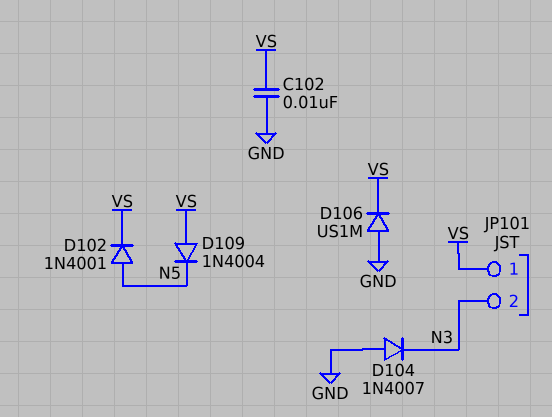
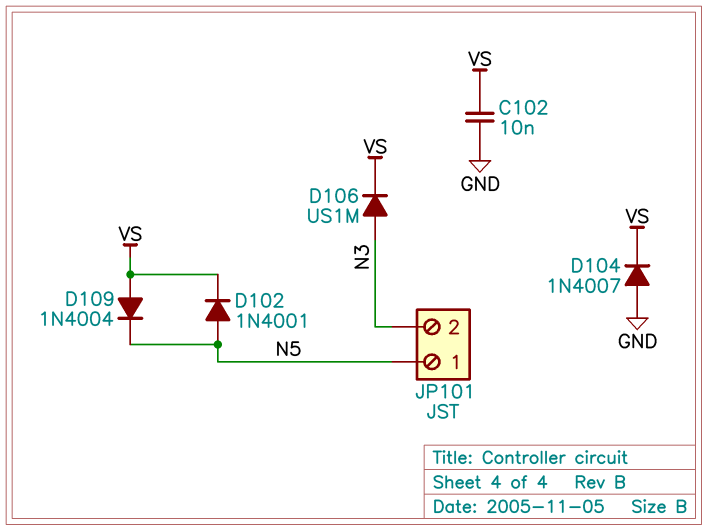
D104: diode 1N4007 (A GND, K N3) -> diode 1N4007 (A GND, K VS)
D106: diode US1M (A GND, K VS) -> diode US1M (A N3, K VS)
JP101 pin 1: VS -> N5

